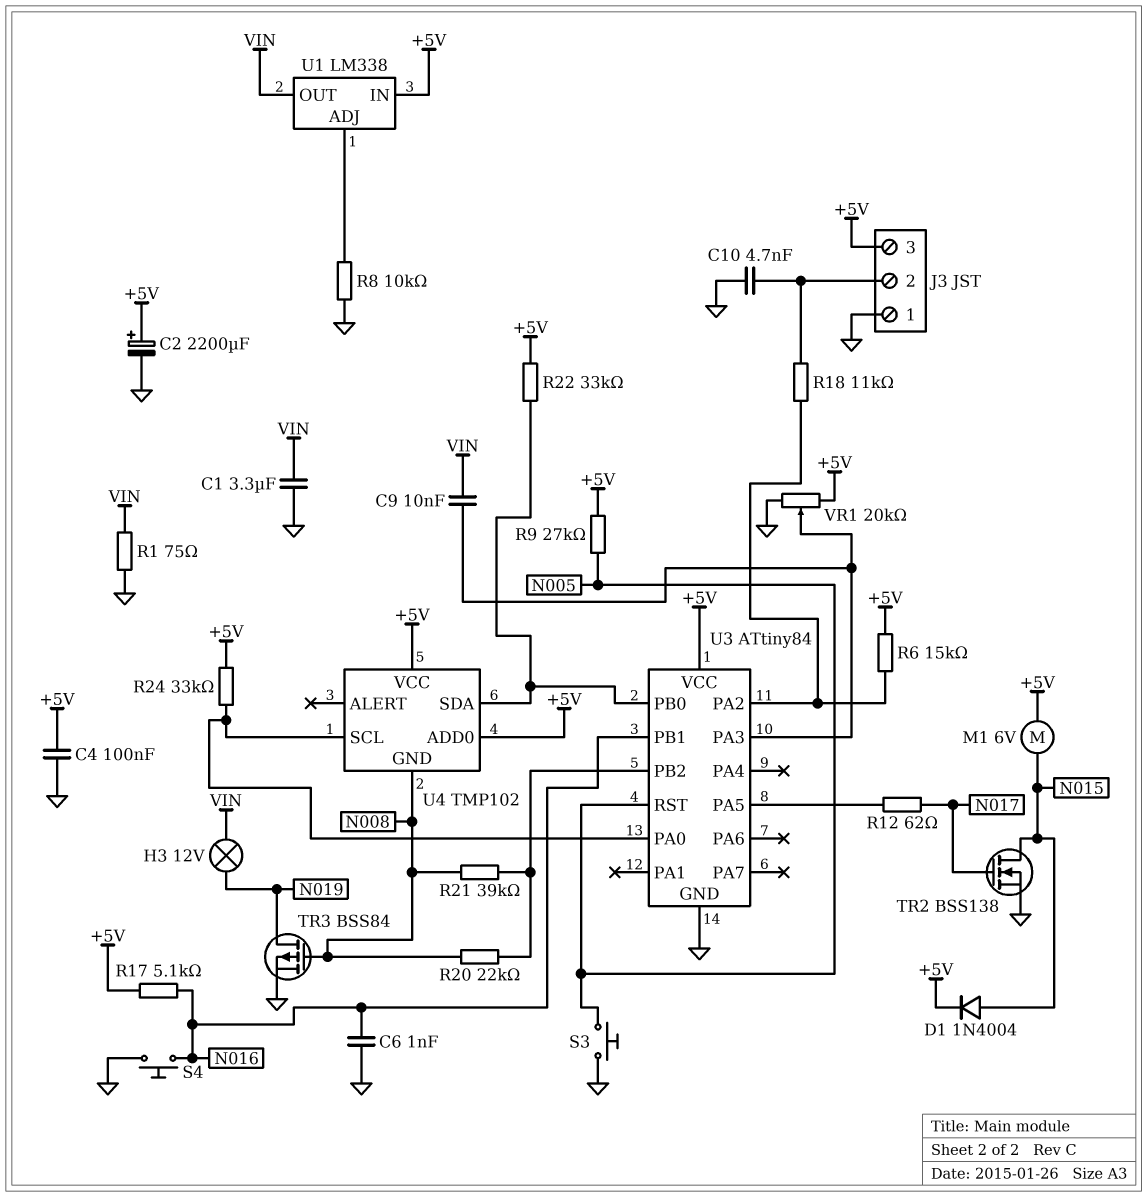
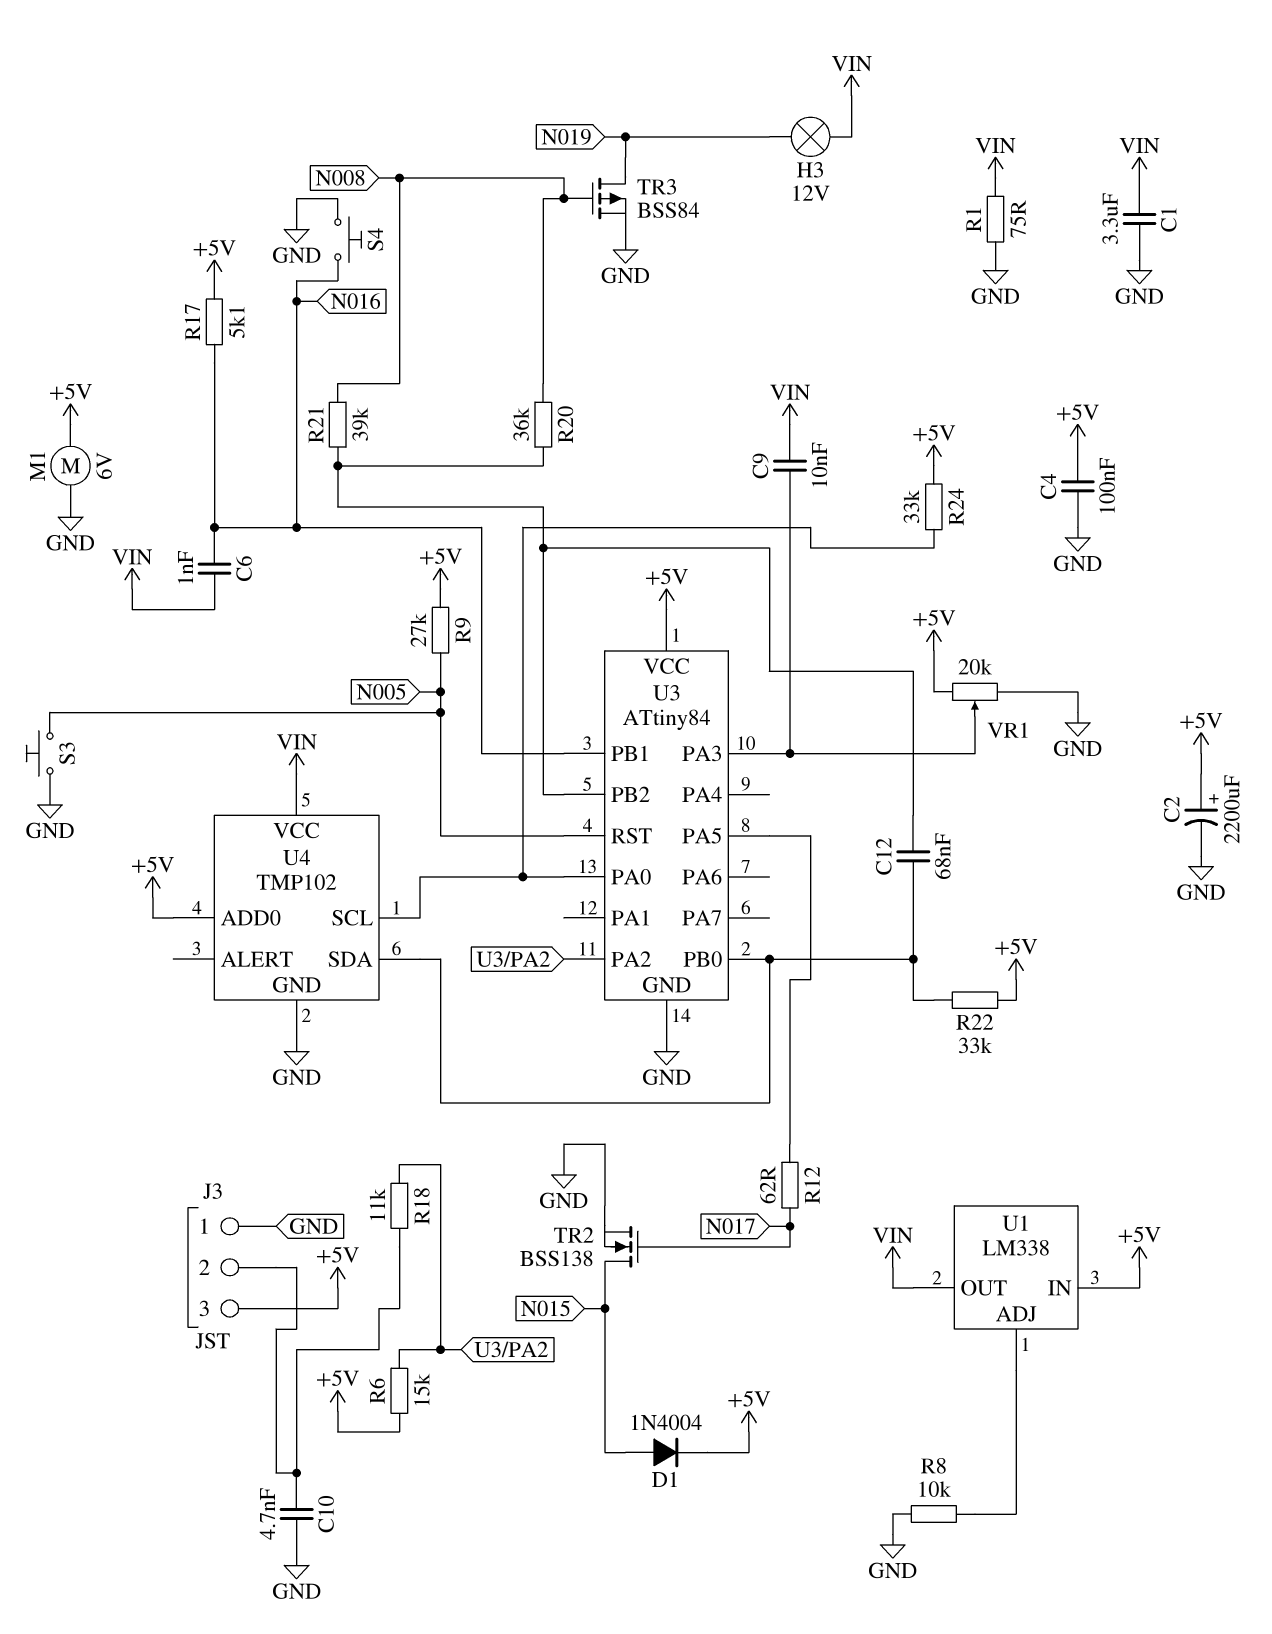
C6: 1nF (GND, N016) -> 1nF (N016, VIN)
C12: none -> 68nF (U3/PB0, U3/PB2)
M1: motor 6V (+5V, N015) -> motor 6V (+5V, GND)
R20: 22k (N008, U3/PB2) -> 36k (N008, U3/PB2)
U4 pin GND: N008 -> GND
U4 pin VCC: +5V -> VIN

